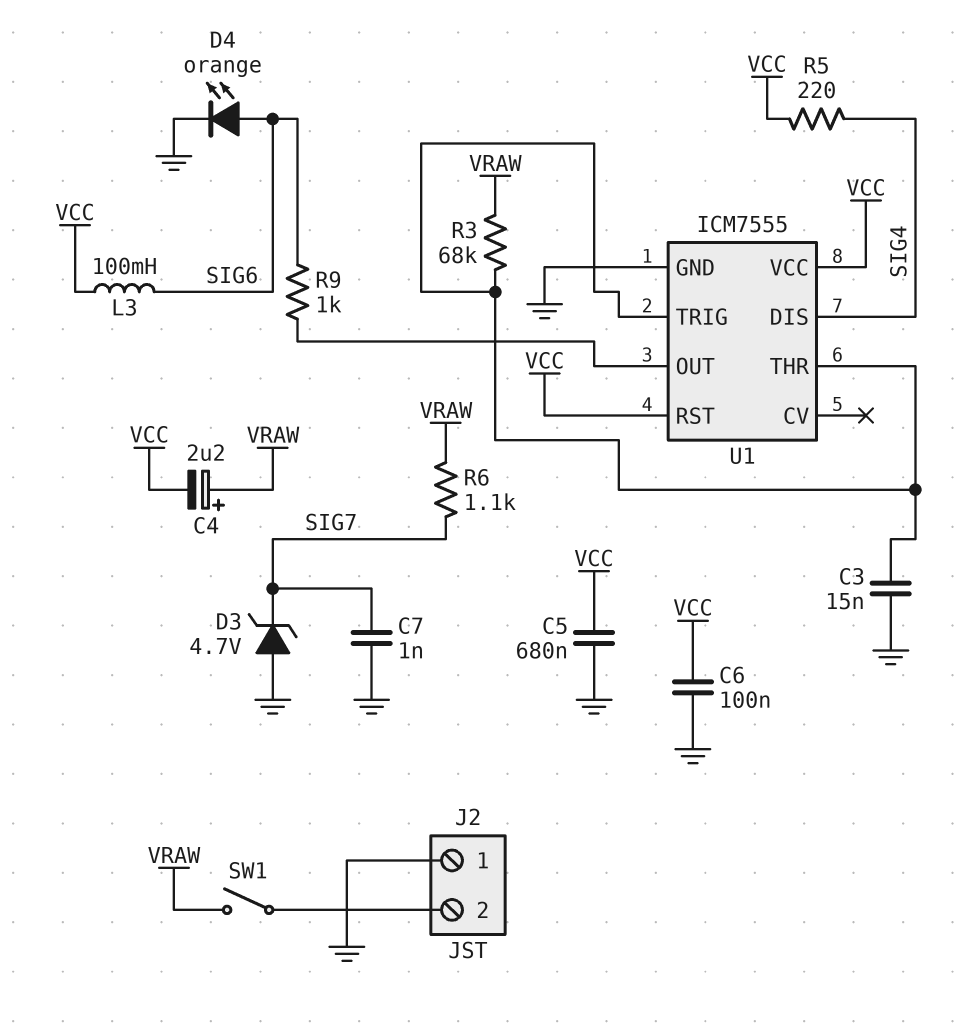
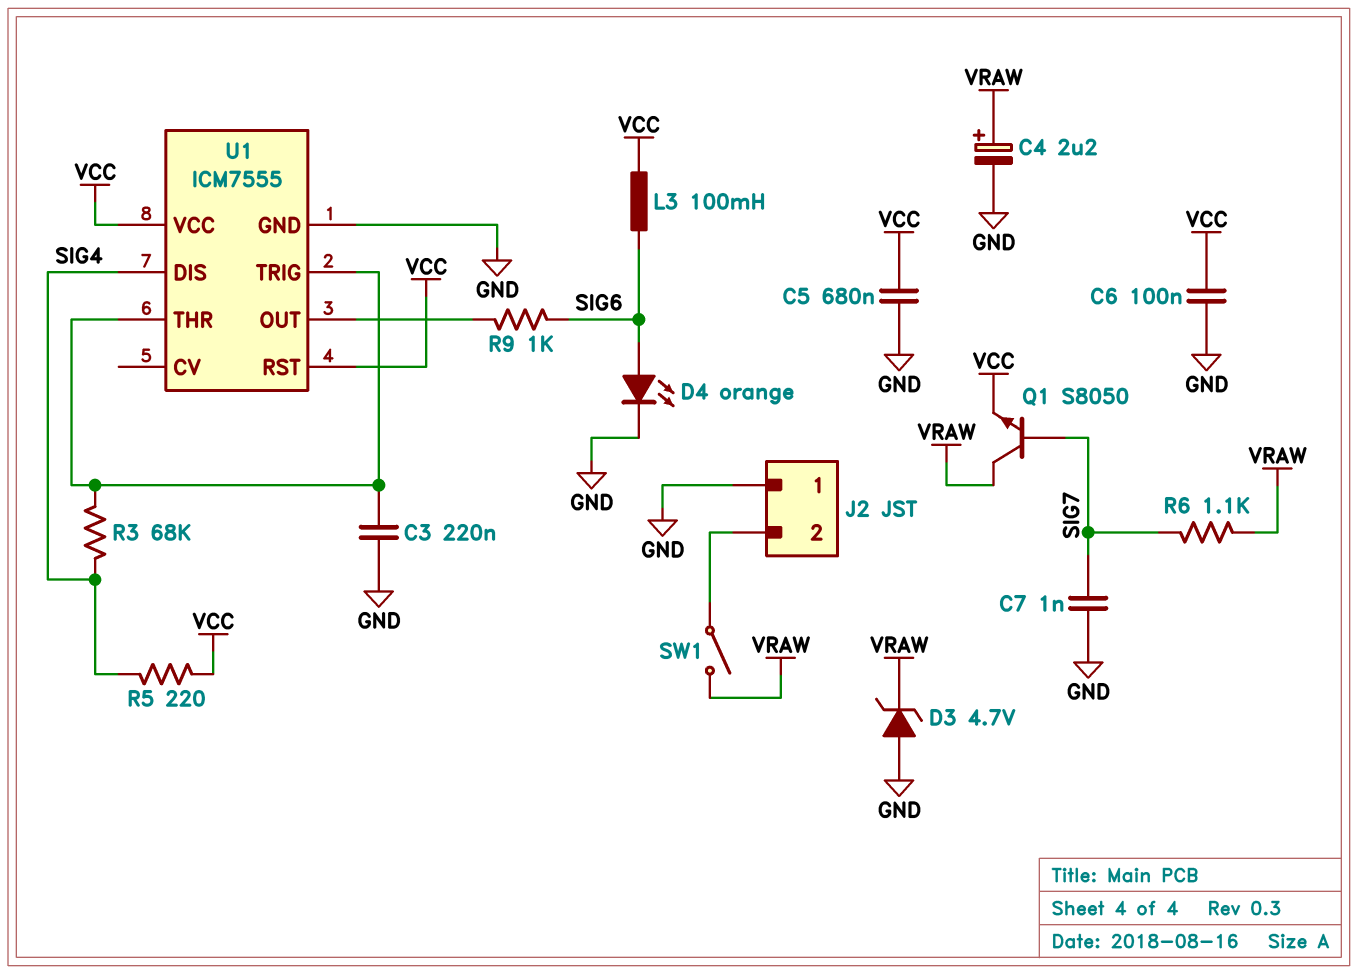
C3: 15nF (GND, U1/THR) -> 220nF (GND, U1/THR)
C4: 2.2uF (plus VRAW, minus VCC) -> 2.2uF (plus VRAW, minus GND)
D3: zener 4.7V (A GND, K SIG7) -> zener 4.7V (A GND, K VRAW)
Q1: none -> NPN S8050 (B SIG7, C VRAW, E VCC)
R3: 68k (U1/THR, VRAW) -> 68k (SIG4, U1/THR)

